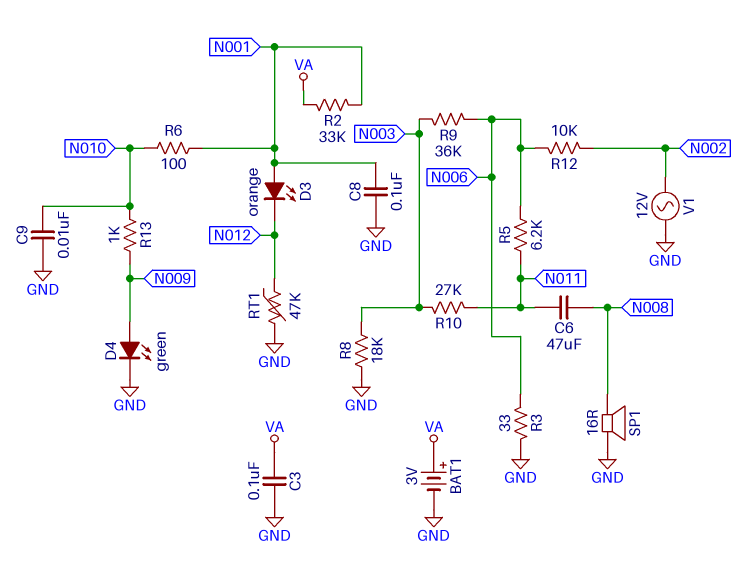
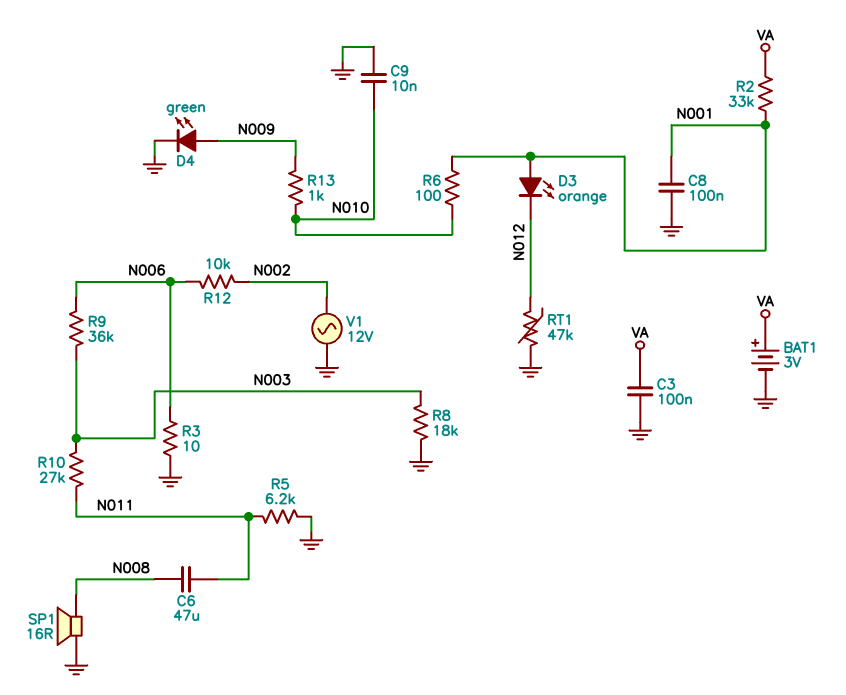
R3: 33 (GND, N006) -> 10 (GND, N006)
R5: 6.2k (N006, N011) -> 6.2k (GND, N011)

